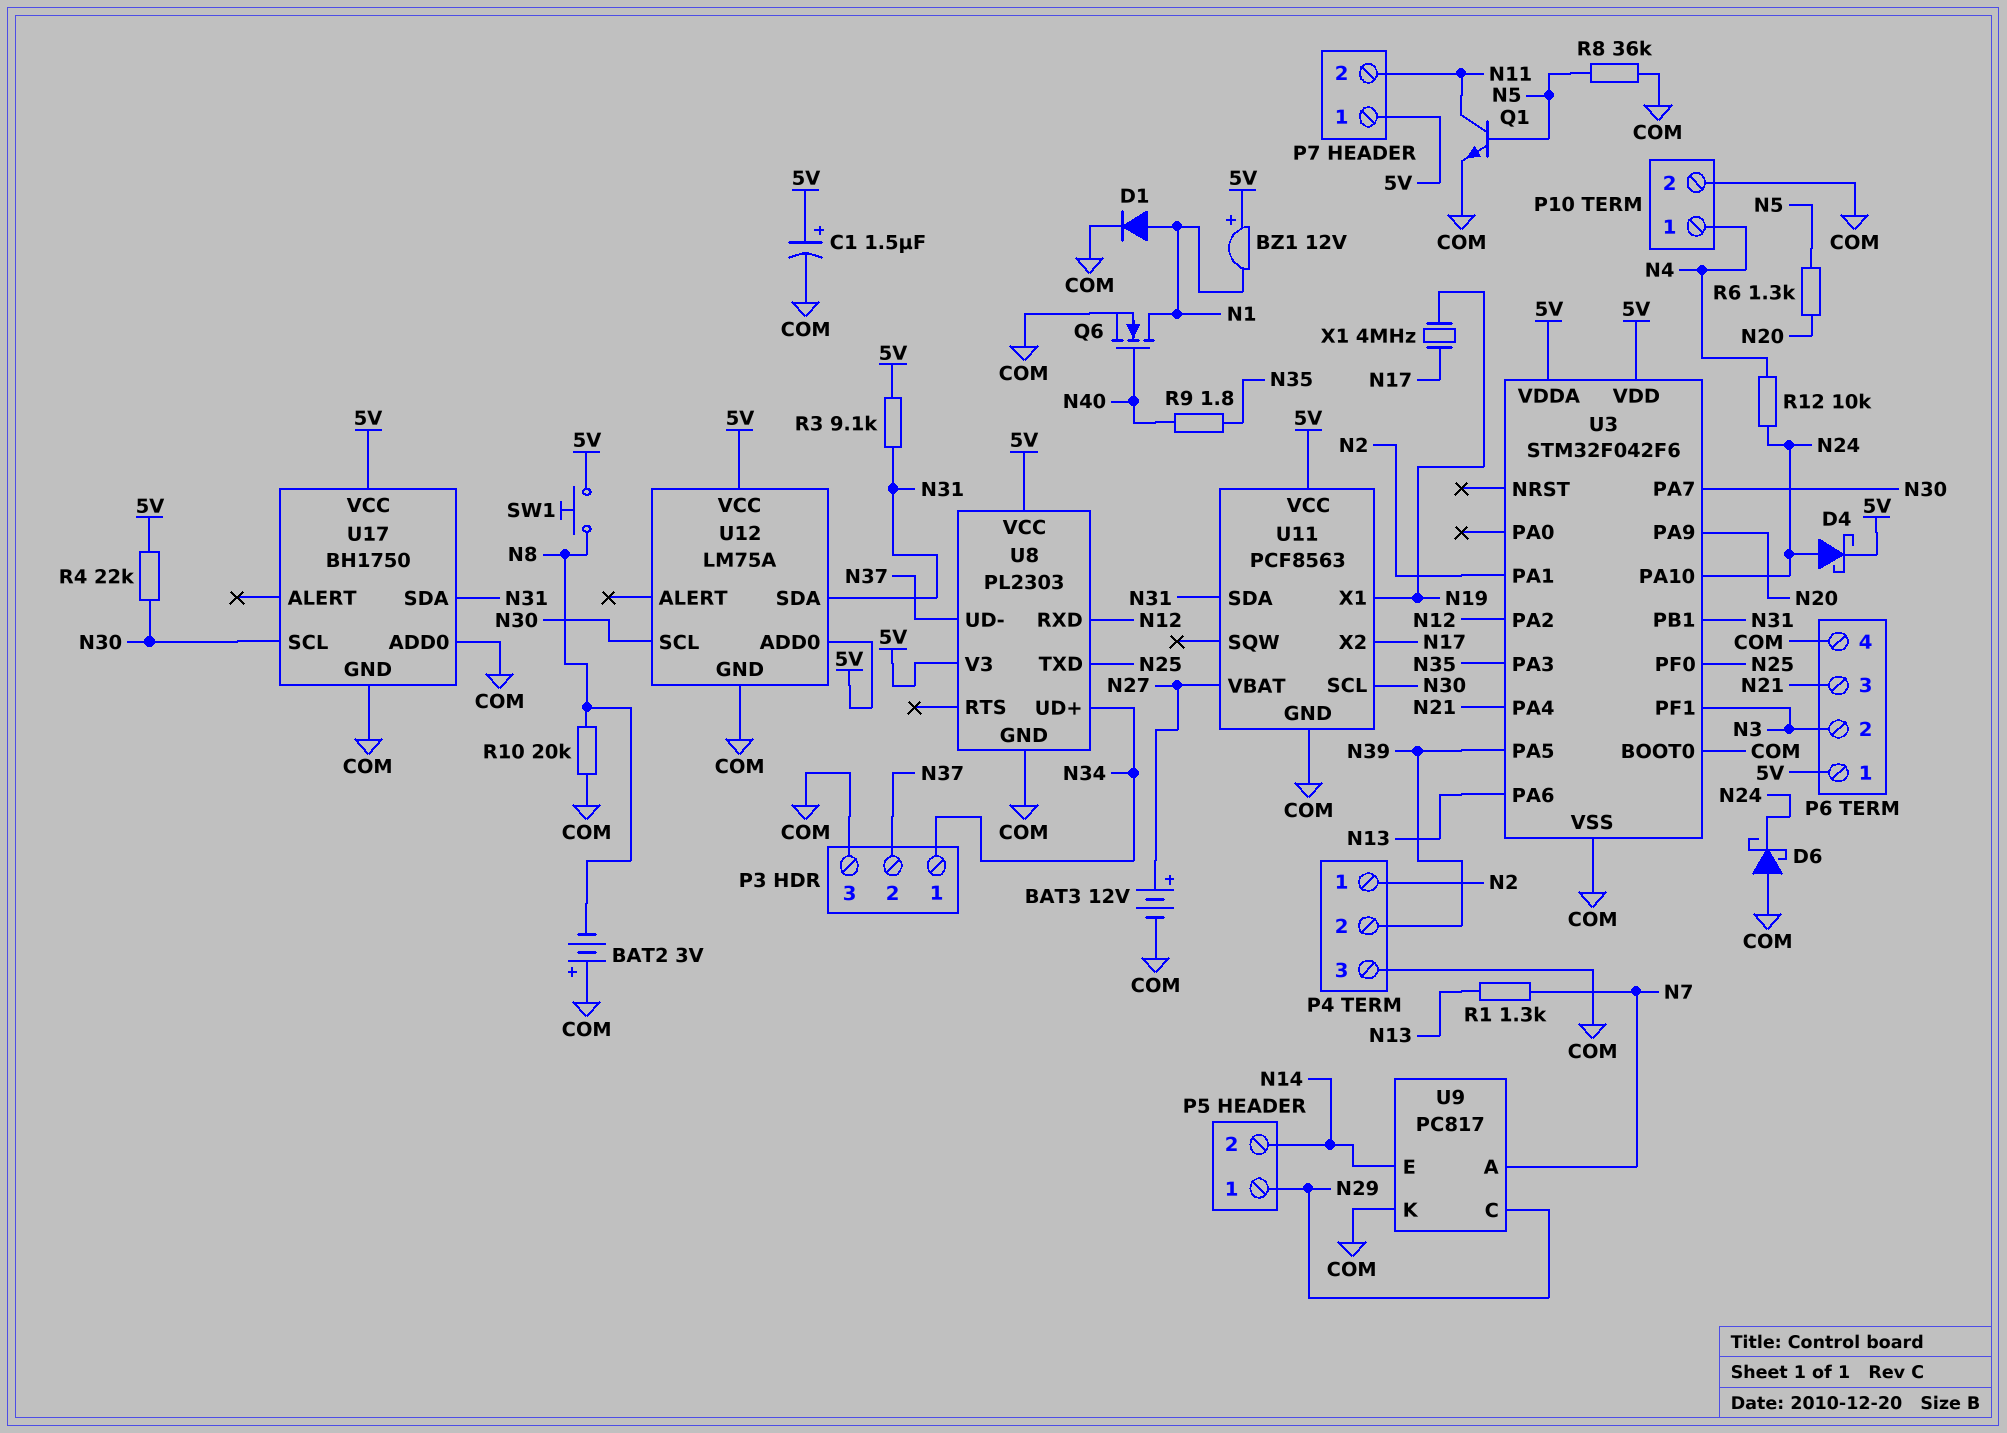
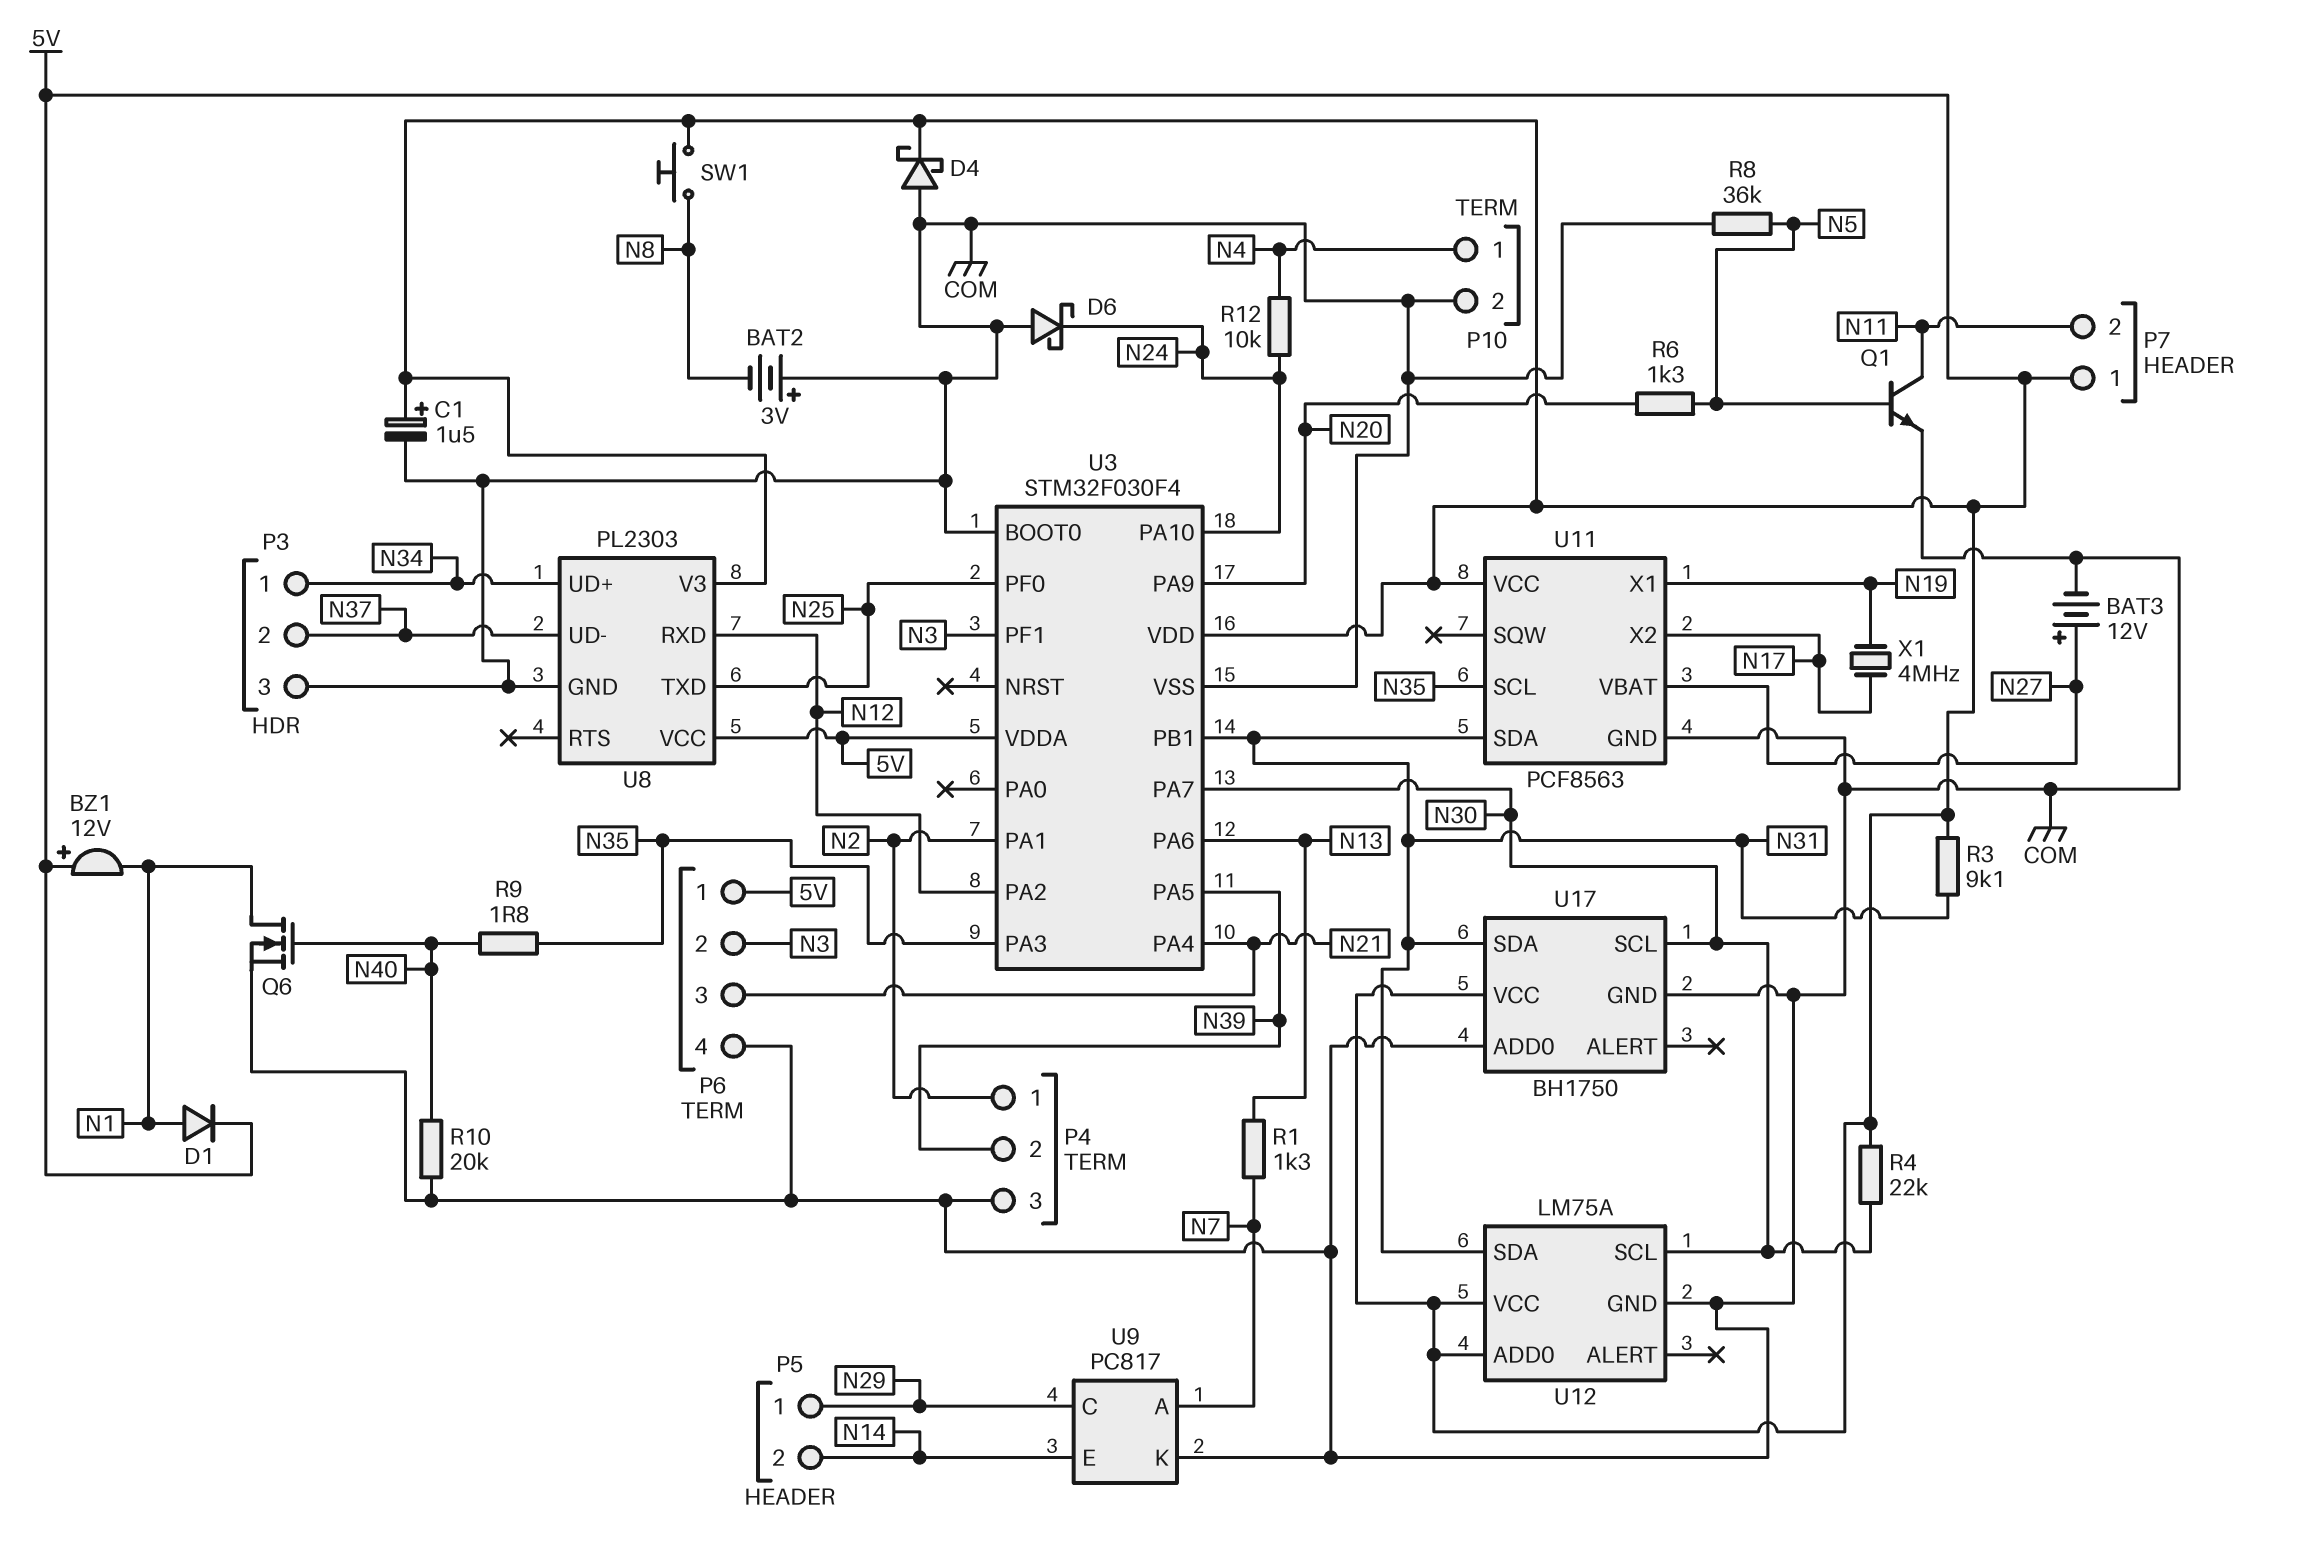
D1: diode (A N1, K COM) -> diode (A N1, K 5V)
D4: schottky (A N24, K 5V) -> schottky (A COM, K 5V)
R10: 20k (COM, N8) -> 20k (COM, N40)
U3: STM32F042F6 -> STM32F030F4
U11 pin SCL: N30 -> N35

